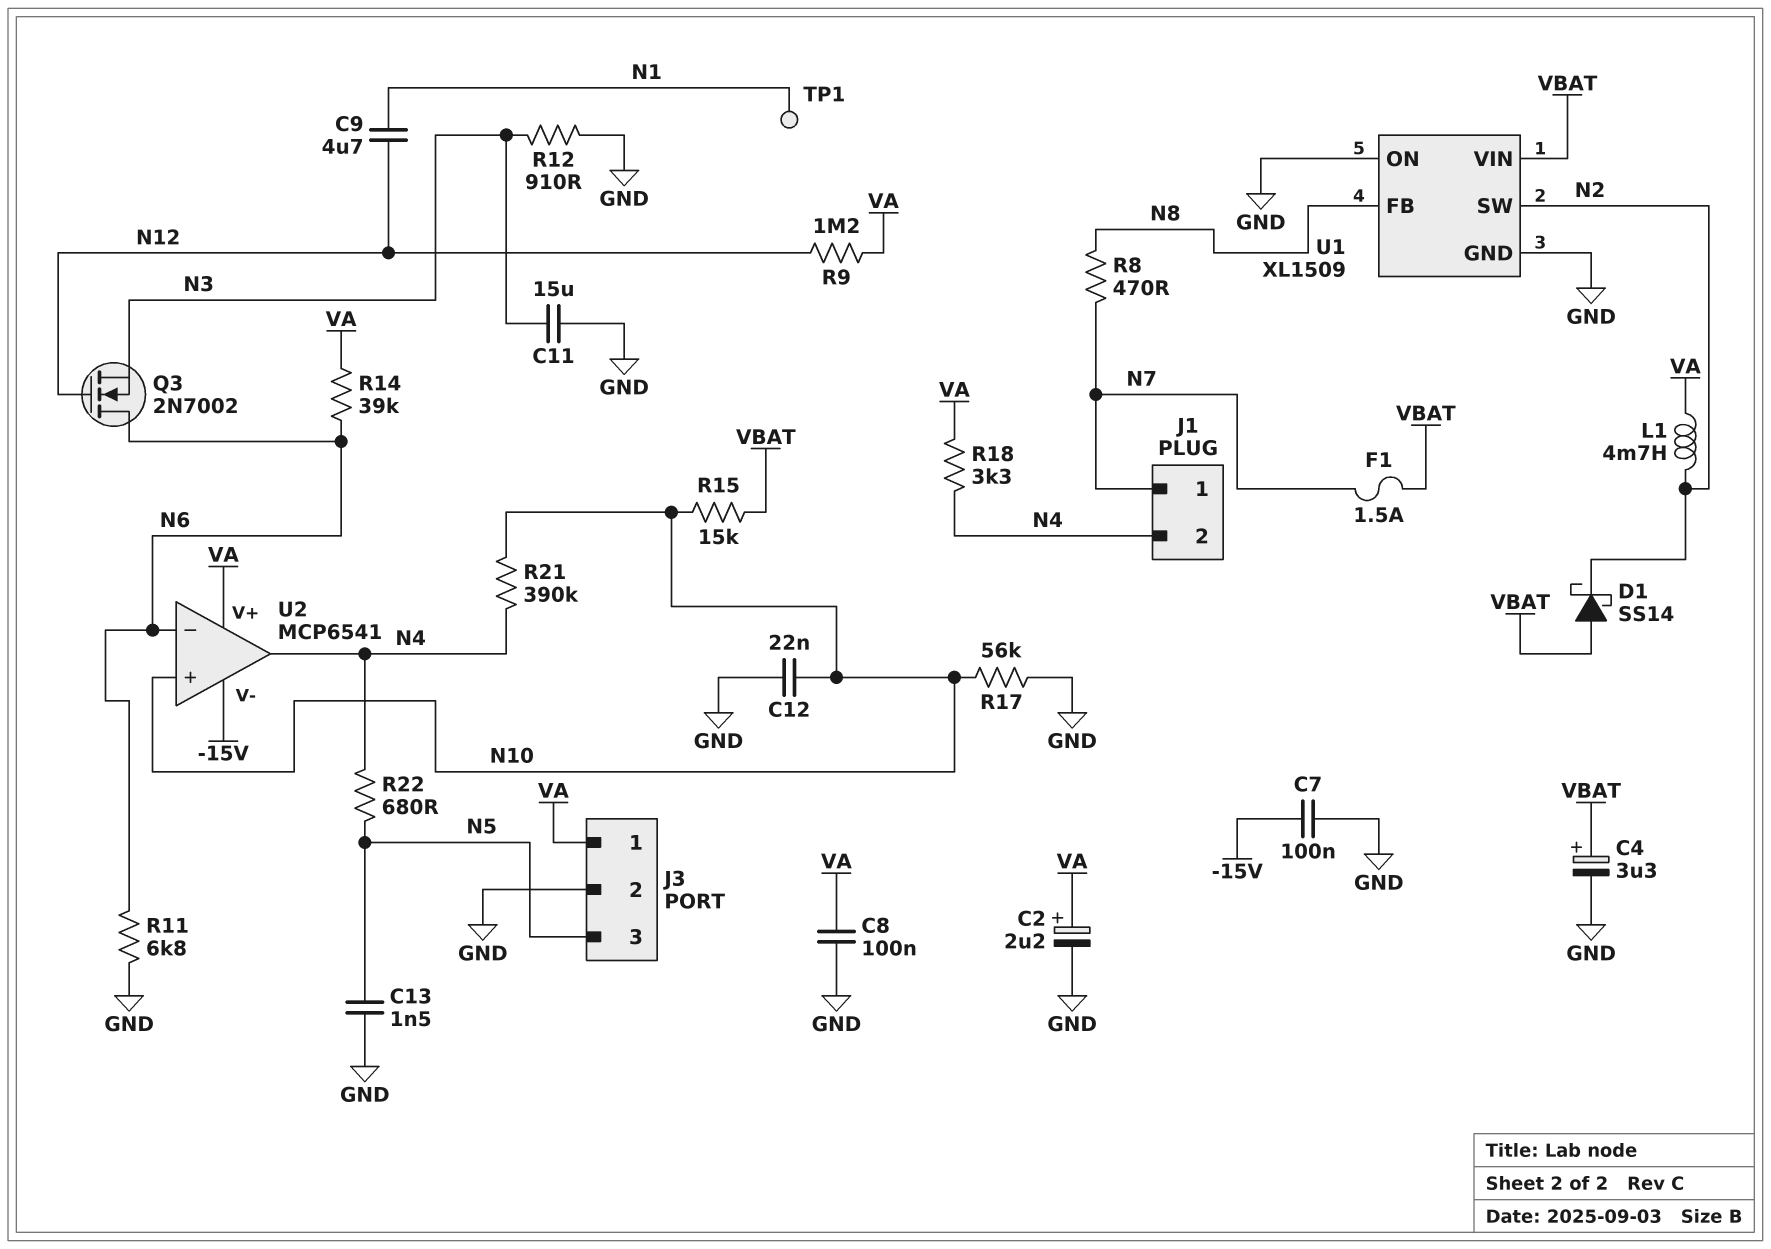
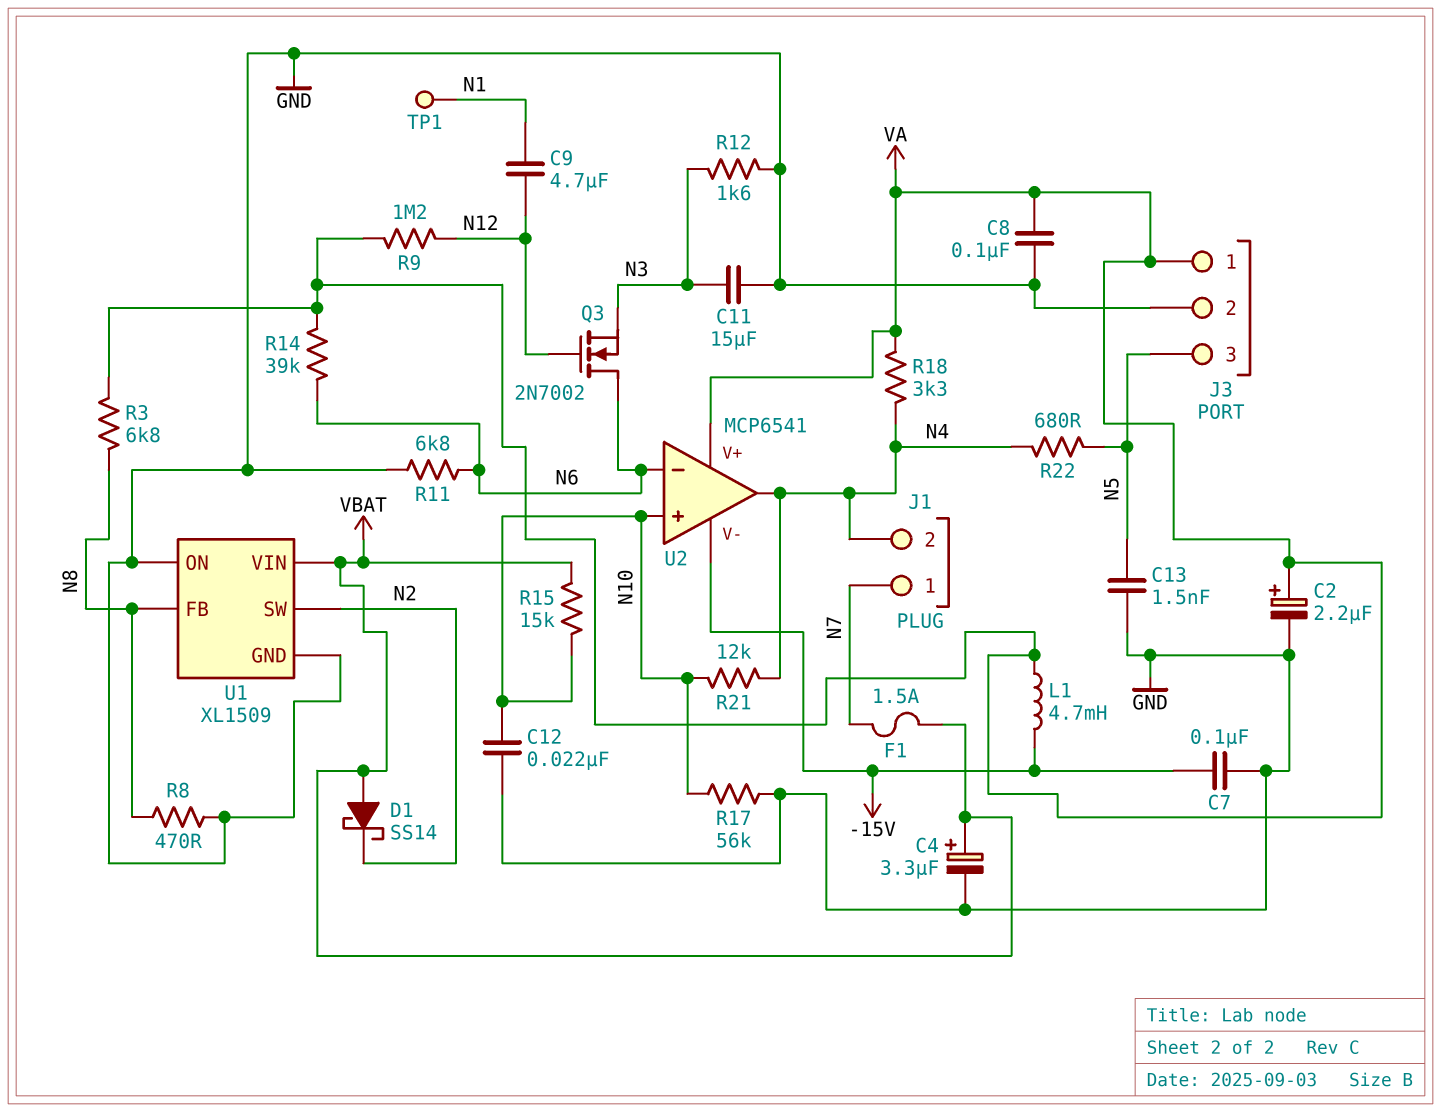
L1: 4.7mH (N2, VA) -> 4.7mH (-15V, VA)
R3: none -> 6.8k (N8, VA)
R8: 470 (N7, N8) -> 470 (GND, N8)
R12: 910 (GND, N3) -> 1.6k (GND, N3)
R21: 390k (N4, N10) -> 12k (N4, N10)

